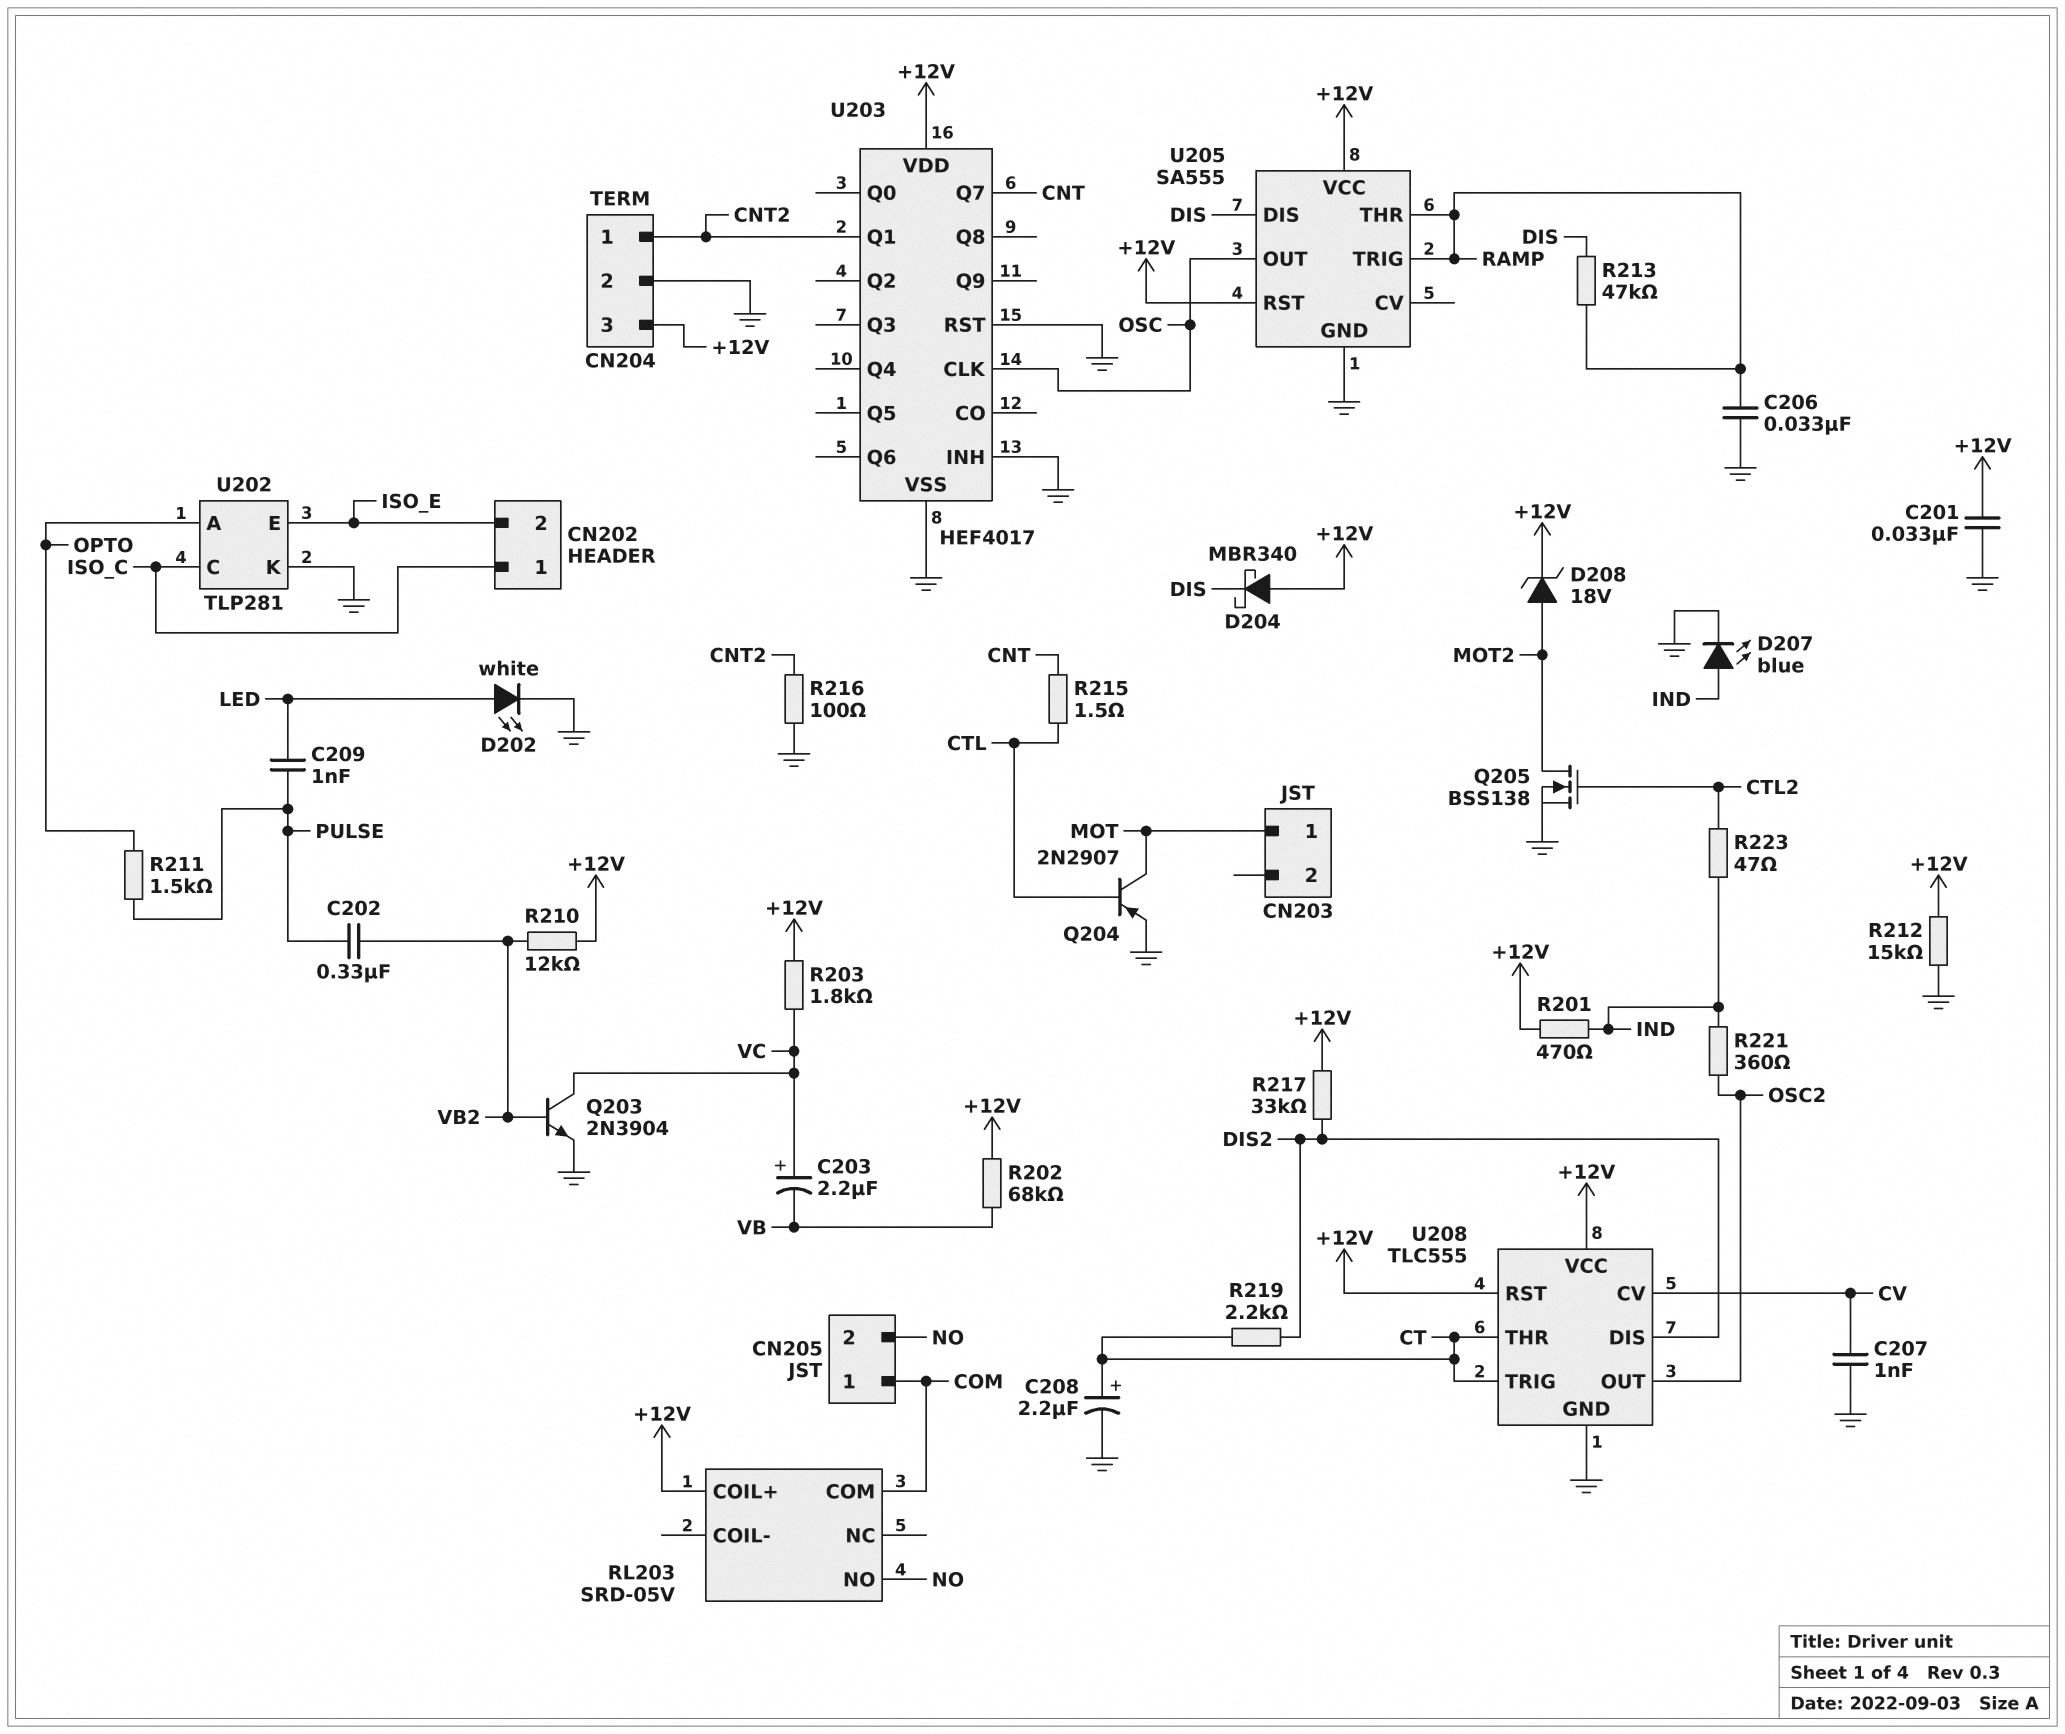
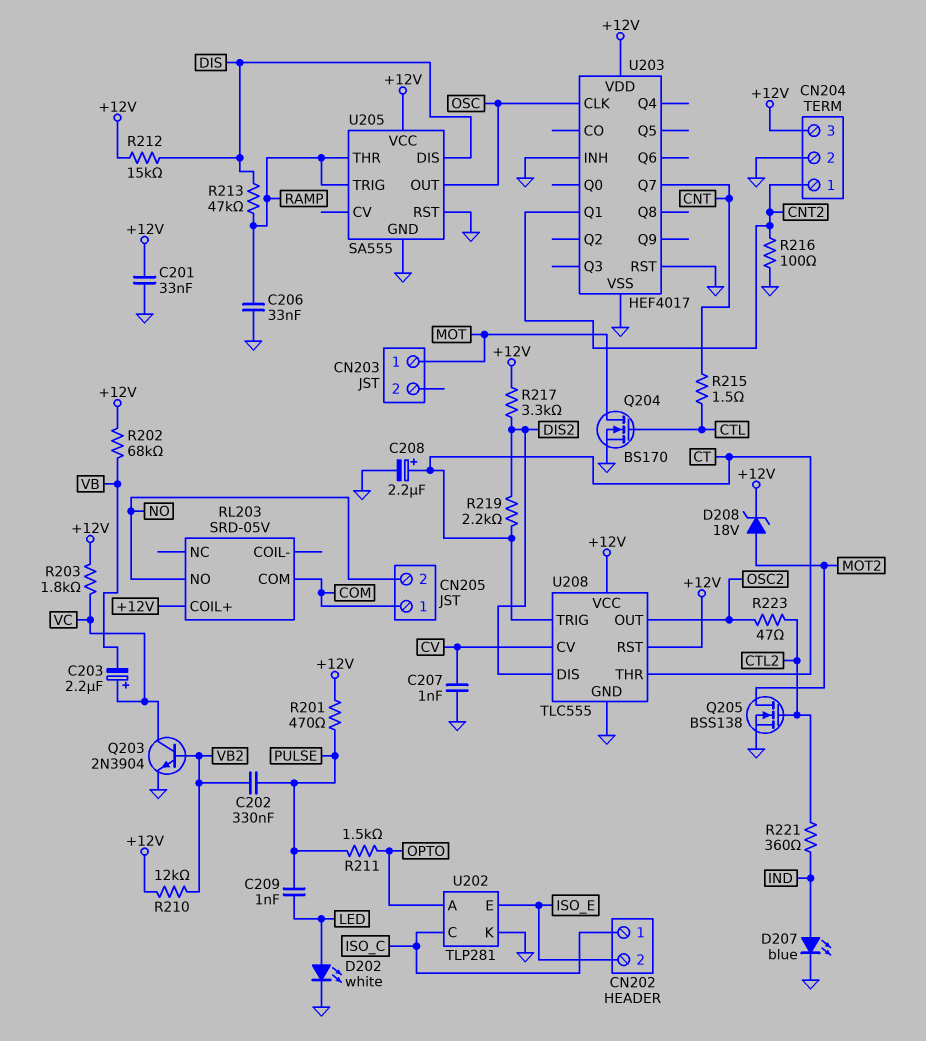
D204: schottky MBR340 (A +12V, K DIS) -> none
Q204: PNP 2N2907 (B CTL, C MOT, E GND) -> NMOS BS170 (G CTL, D MOT, S GND)
R201: 470 (+12V, IND) -> 470 (+12V, PULSE)
R212: 15k (+12V, GND) -> 15k (+12V, DIS)
R217: 33k (+12V, DIS2) -> 3.3k (+12V, DIS2)
R221: 360 (IND, OSC2) -> 360 (CTL2, IND)
R223: 47 (CTL2, IND) -> 47 (CTL2, OSC2)
U205 pin RST: +12V -> GND

